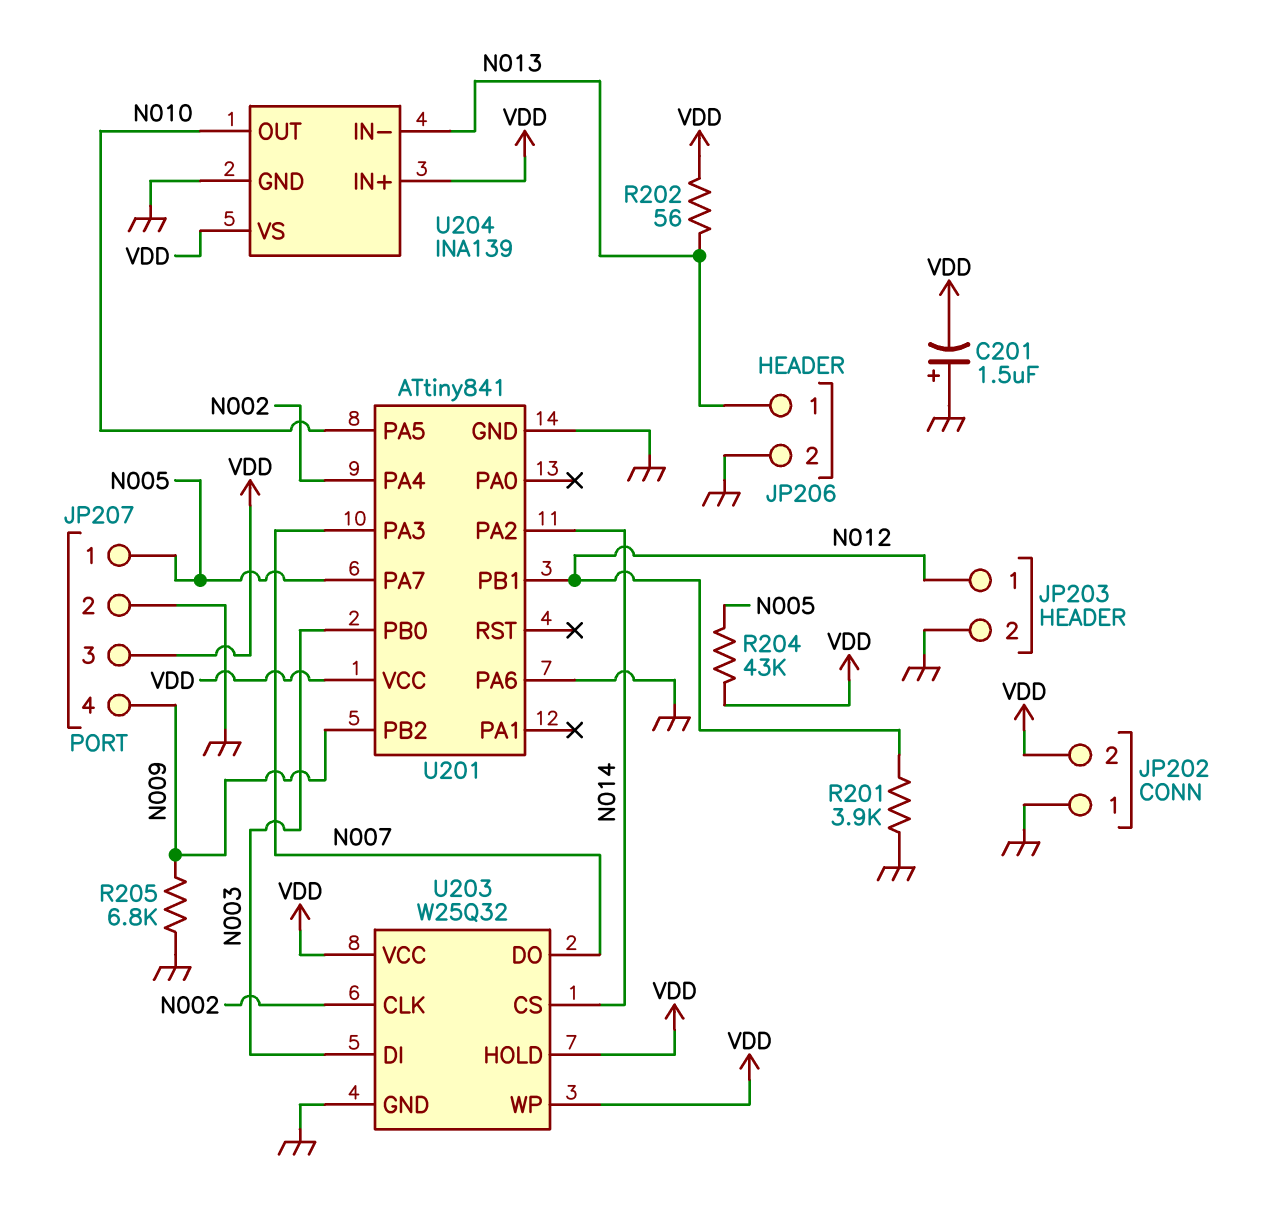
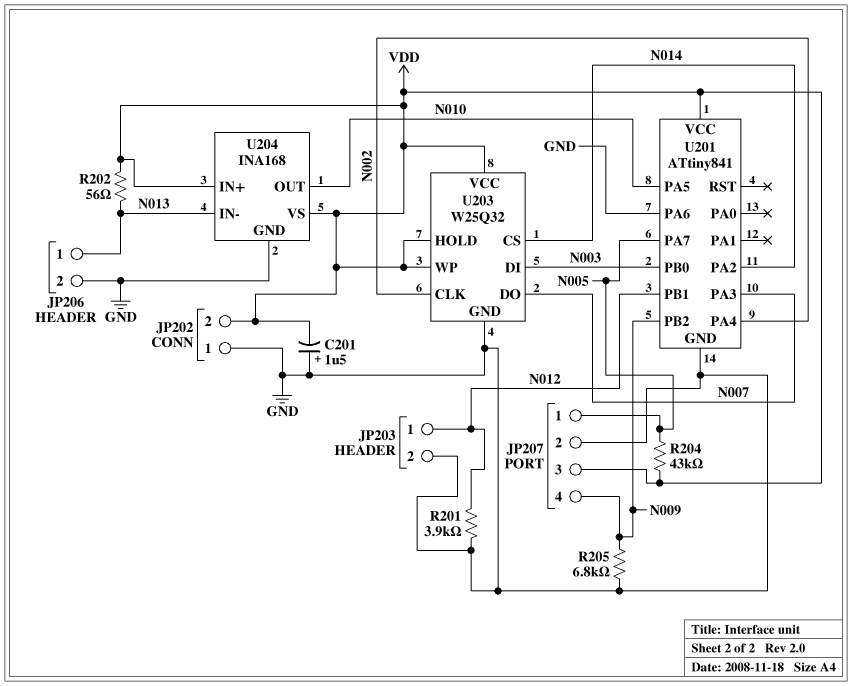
U204: INA139 -> INA168

